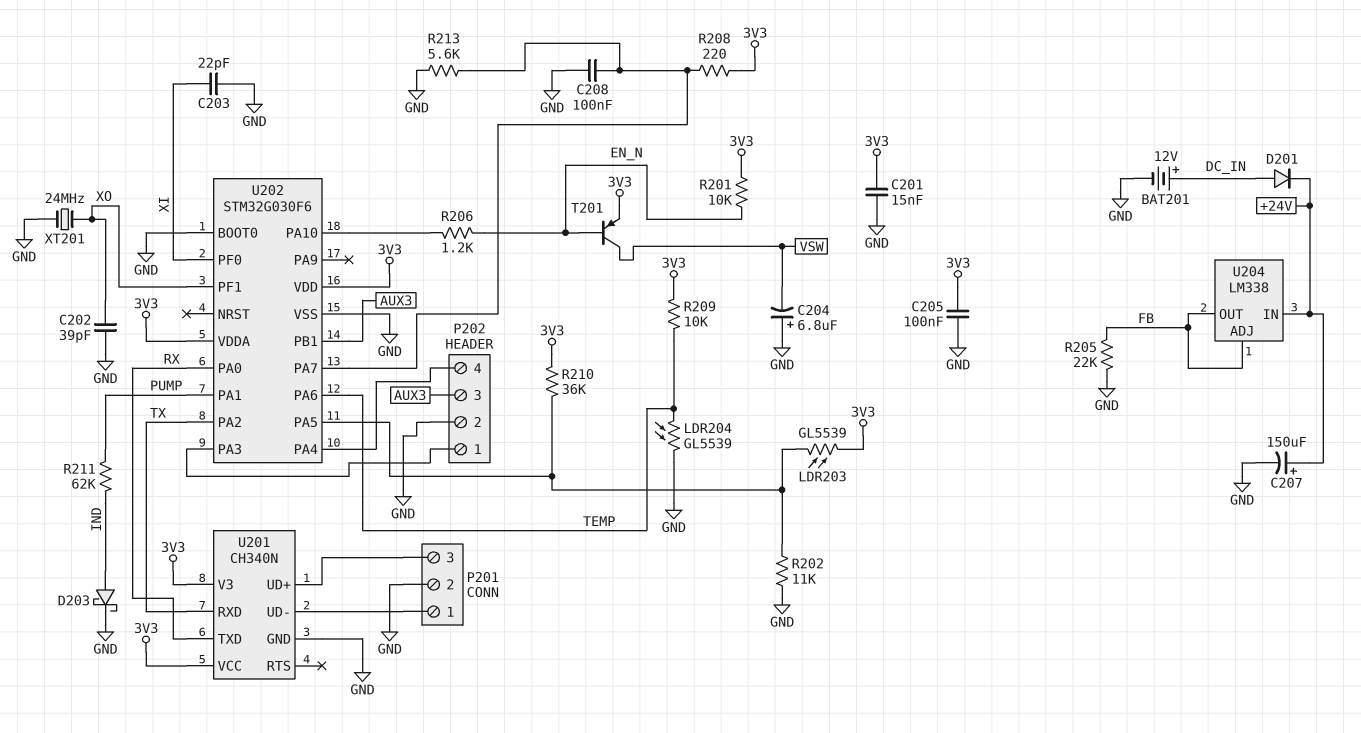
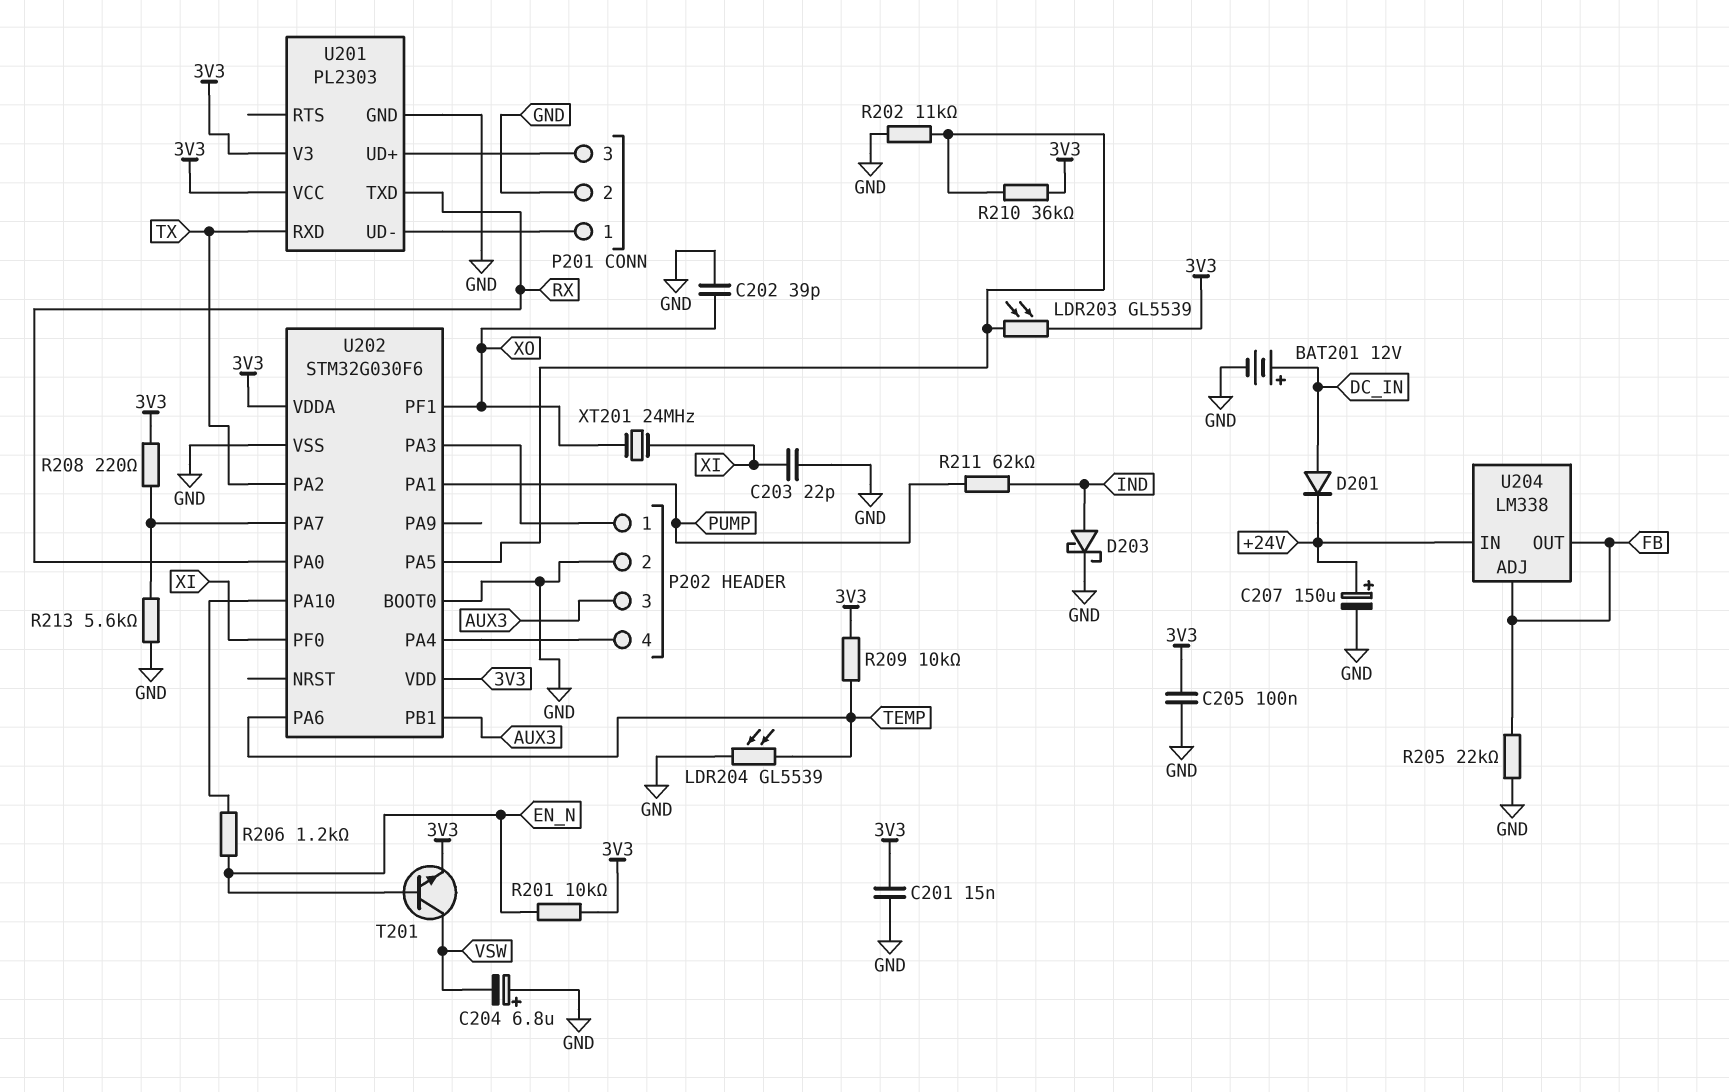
C208: 100nF (GND, U202/PA7) -> none
T201: PNP (B EN_N, C VSW, E 3V3) -> NPN (B EN_N, C VSW, E 3V3)
U201: CH340N -> PL2303
XT201: 24MHz (GND, XO) -> 24MHz (XI, XO)

